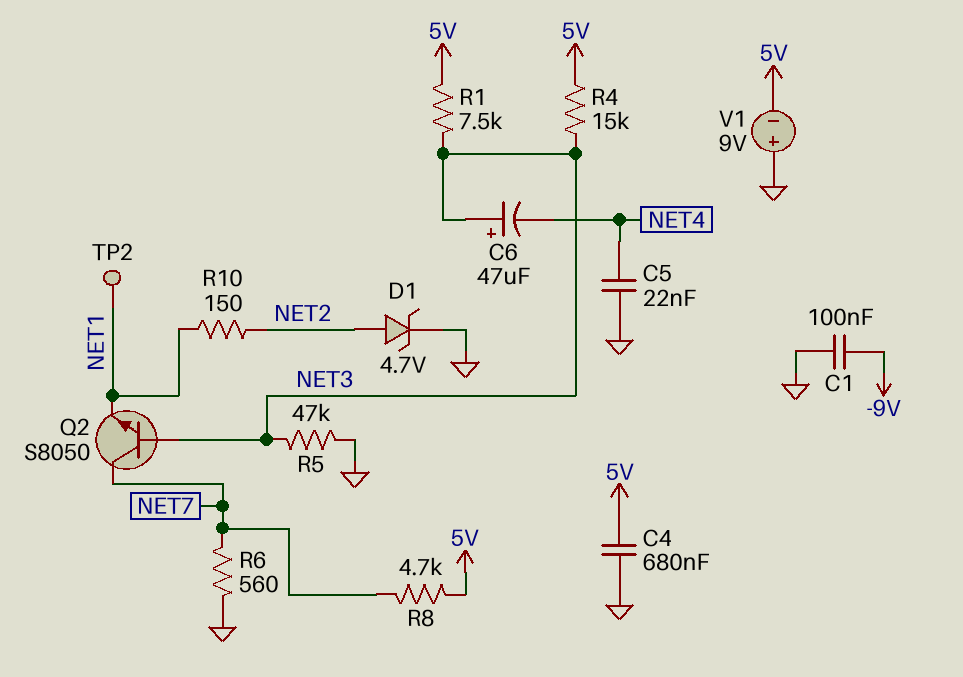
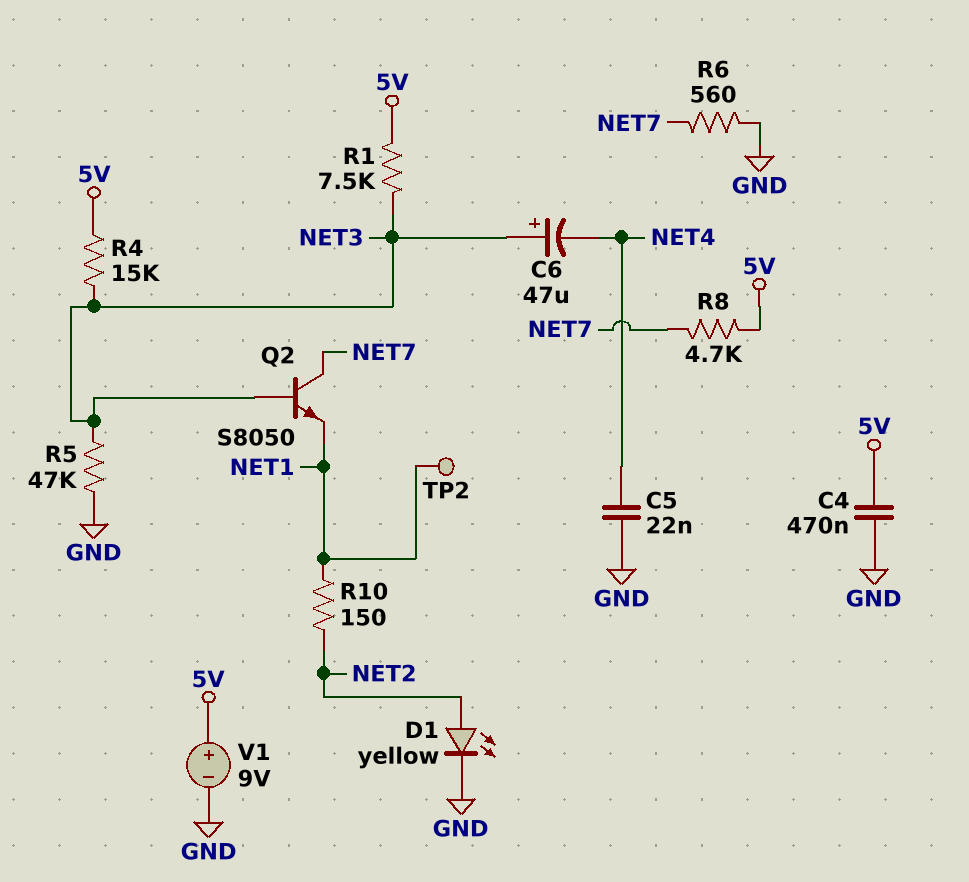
C1: 100nF (-9V, GND) -> none
C4: 680nF (5V, GND) -> 470nF (5V, GND)
D1: zener 4.7V (A NET2, K GND) -> LED yellow (A NET2, K GND)
V1: 9V (plus GND, minus 5V) -> 9V (plus 5V, minus GND)

